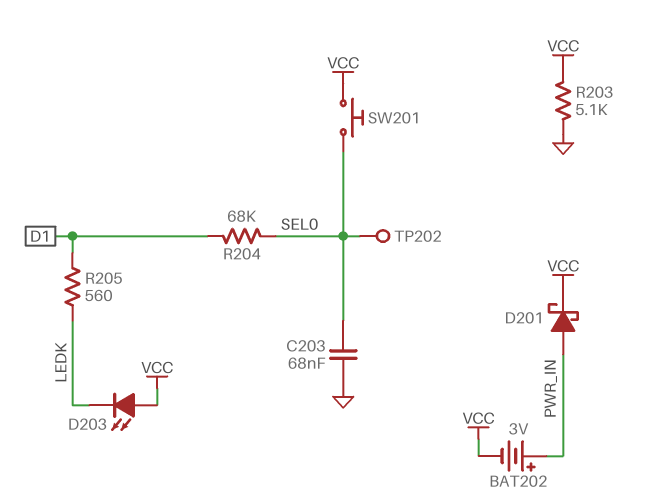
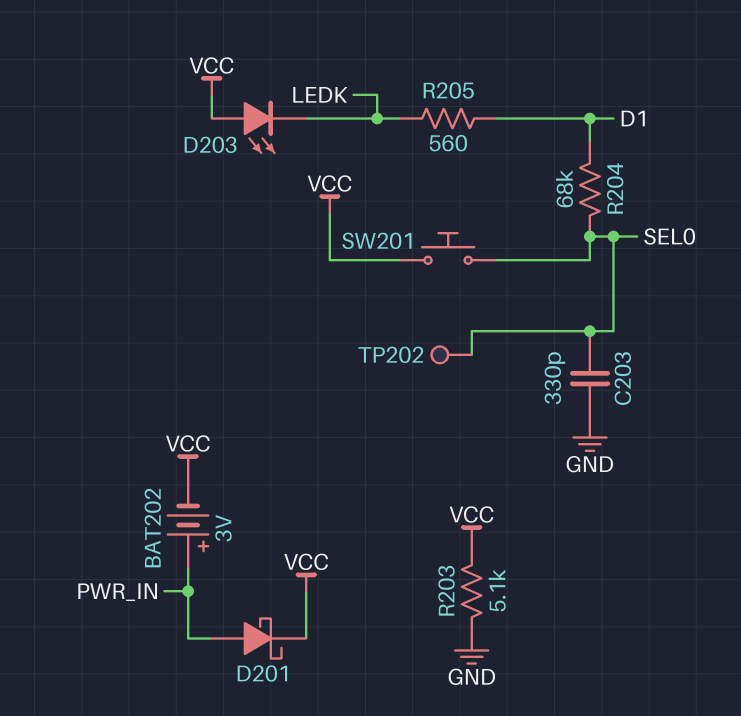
C203: 68nF (GND, SEL0) -> 330pF (GND, SEL0)

